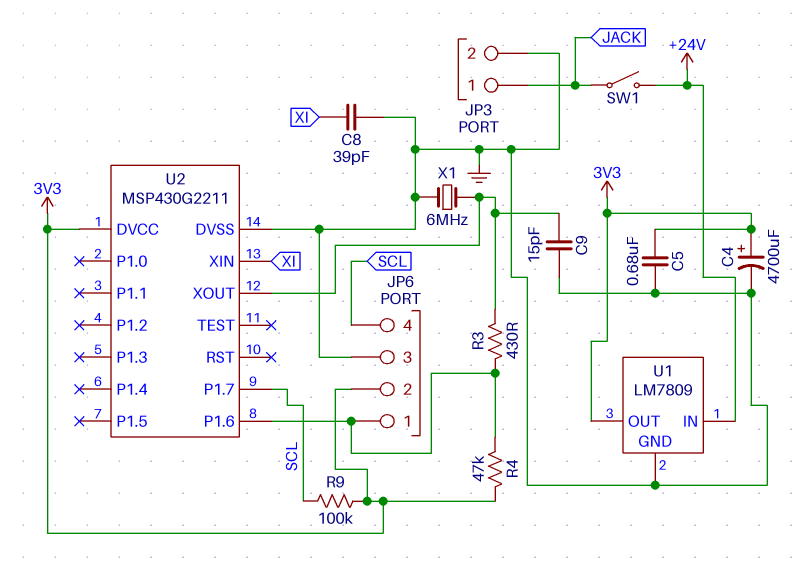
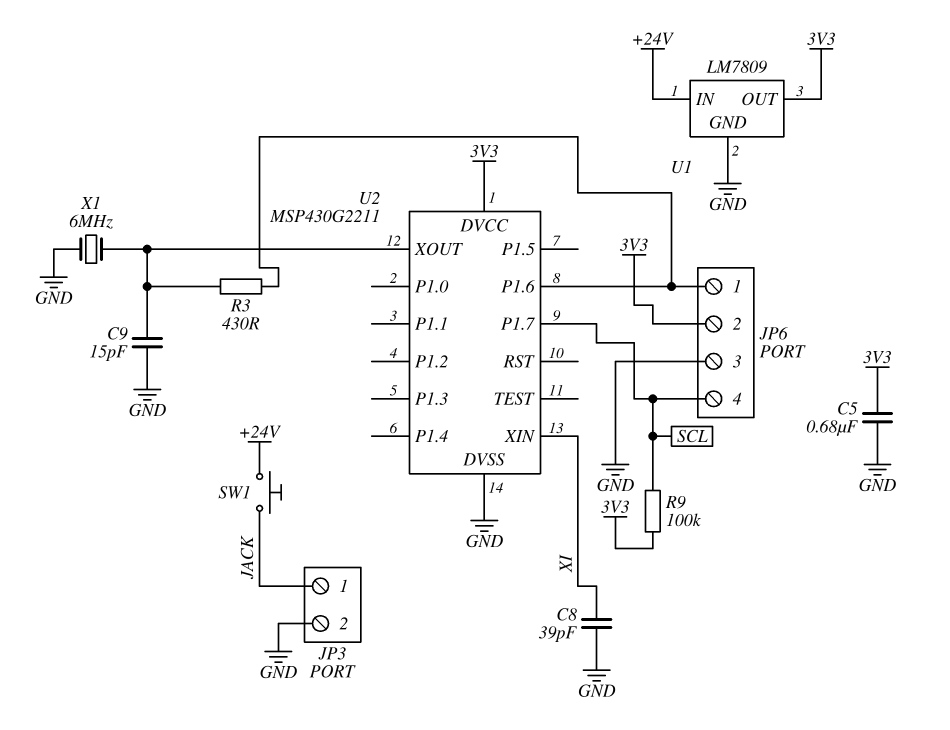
C4: 4700uF (plus 3V3, minus GND) -> none
R4: 47k (3V3, JP6/1) -> none
SW1: switch (+24V, JACK) -> button (+24V, JACK)

